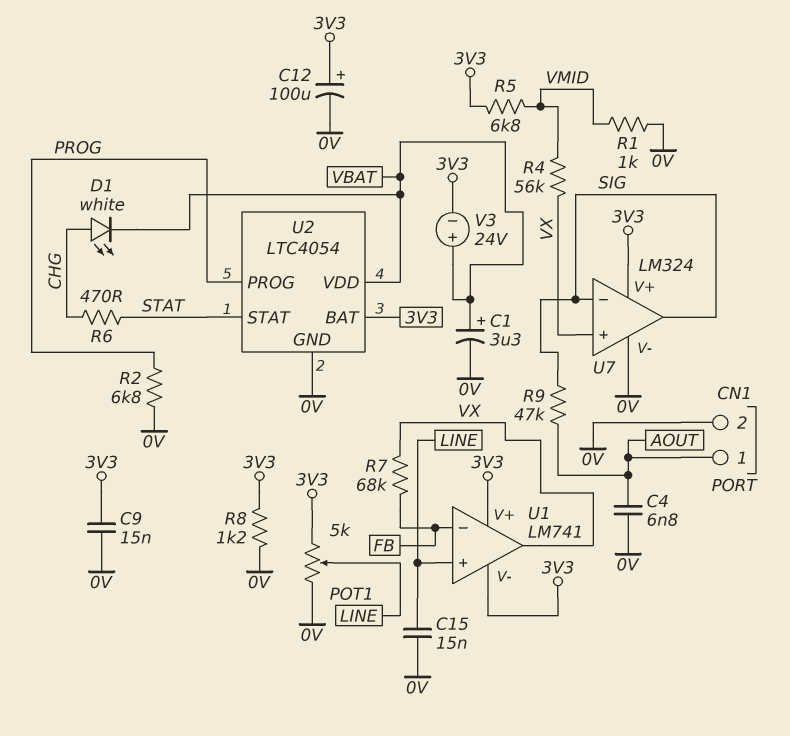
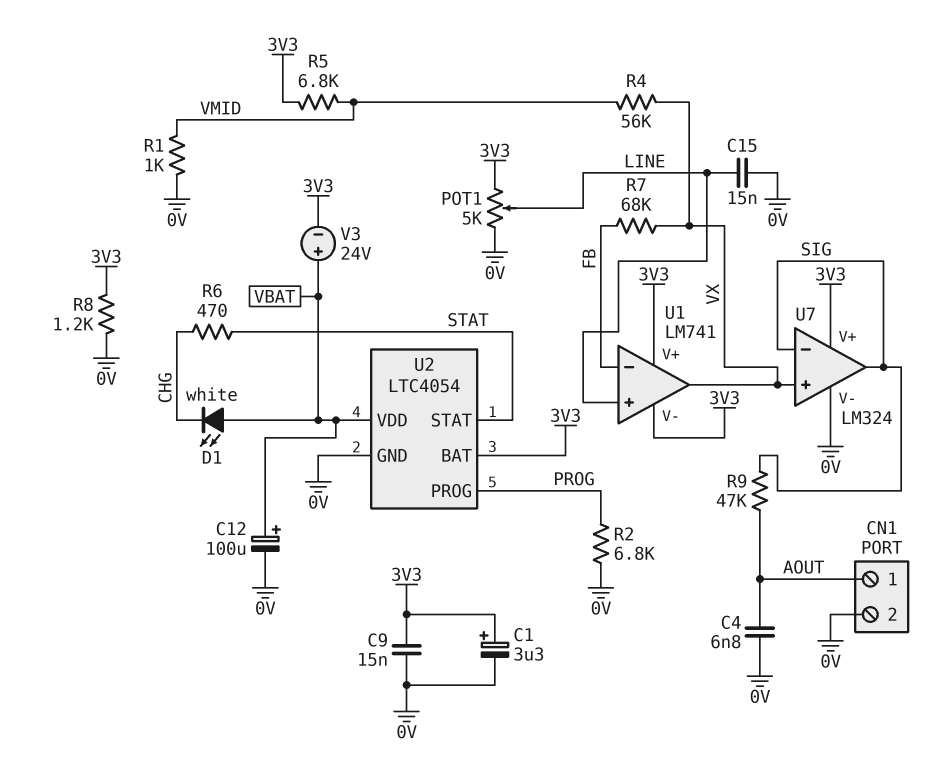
C1: 3.3uF (plus VBAT, minus 0V) -> 3.3uF (plus 3V3, minus 0V)
C12: 100uF (plus 3V3, minus 0V) -> 100uF (plus VBAT, minus 0V)
D1: LED white (A CHG, K VBAT) -> LED white (A VBAT, K CHG)

